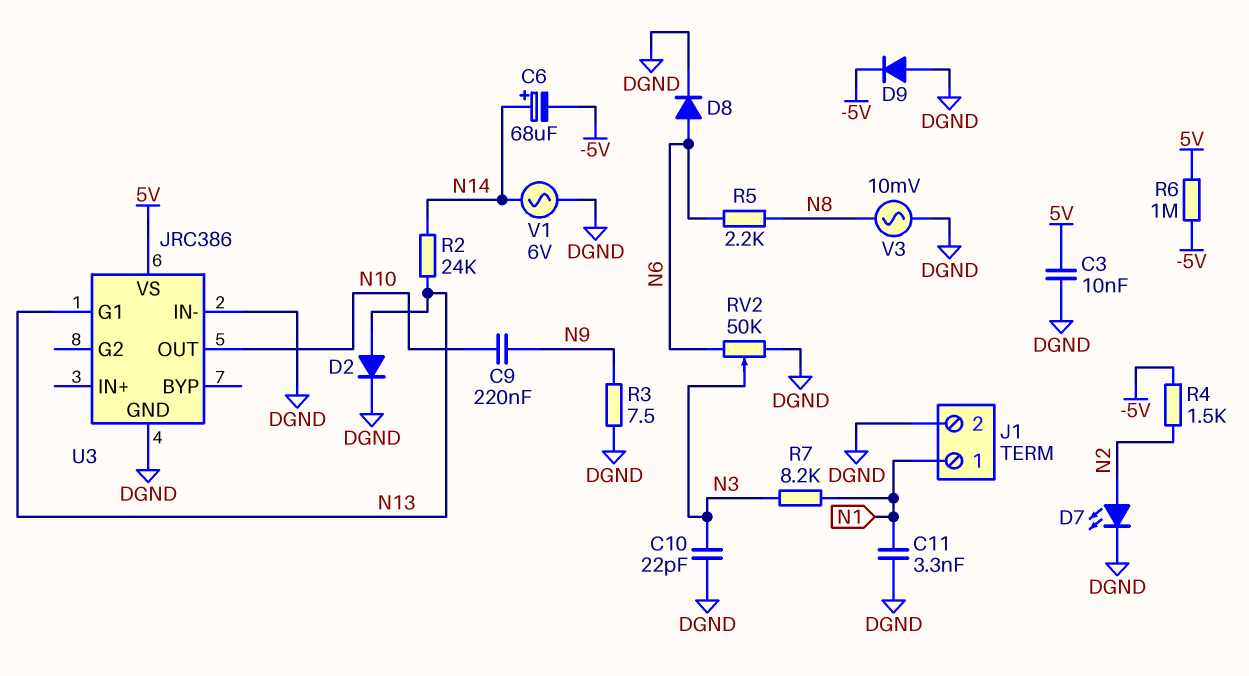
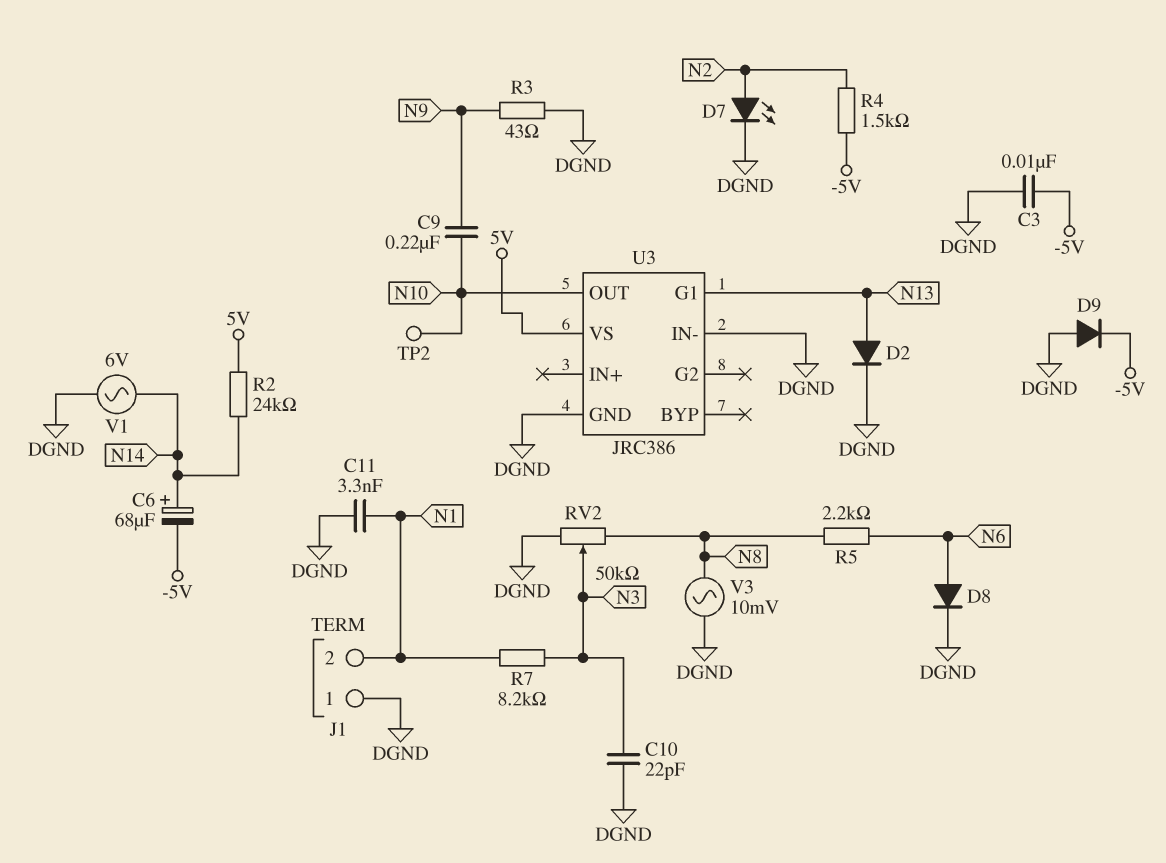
C3: 10nF (5V, DGND) -> 10nF (-5V, DGND)
J1 pin 1: N1 -> DGND
J1 pin 2: DGND -> N1
R2: 24k (N13, N14) -> 24k (5V, N14)
R3: 7.5 (DGND, N9) -> 43 (DGND, N9)
R6: 1M (-5V, 5V) -> none
RV2: 50k (DGND, N6, wiper N3) -> 50k (DGND, N8, wiper N3)
TP2: none -> test point (N10)

